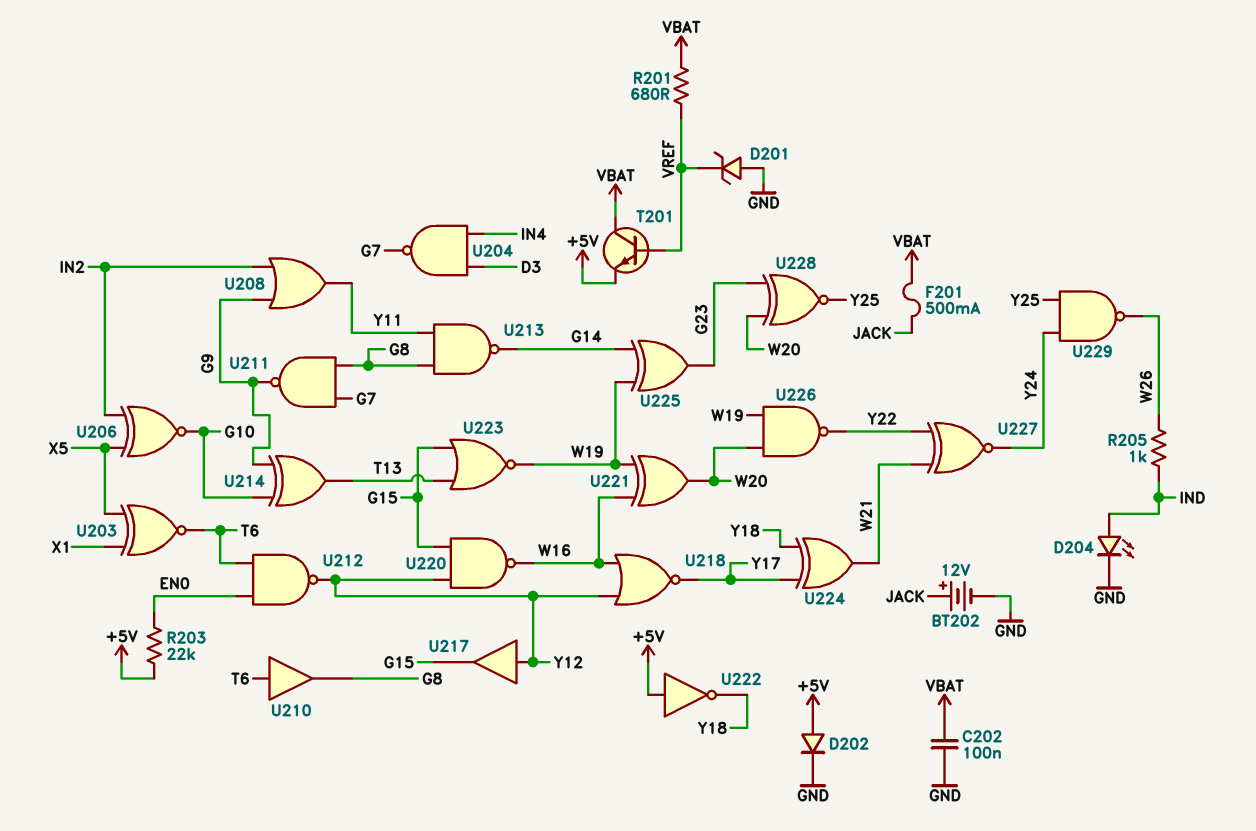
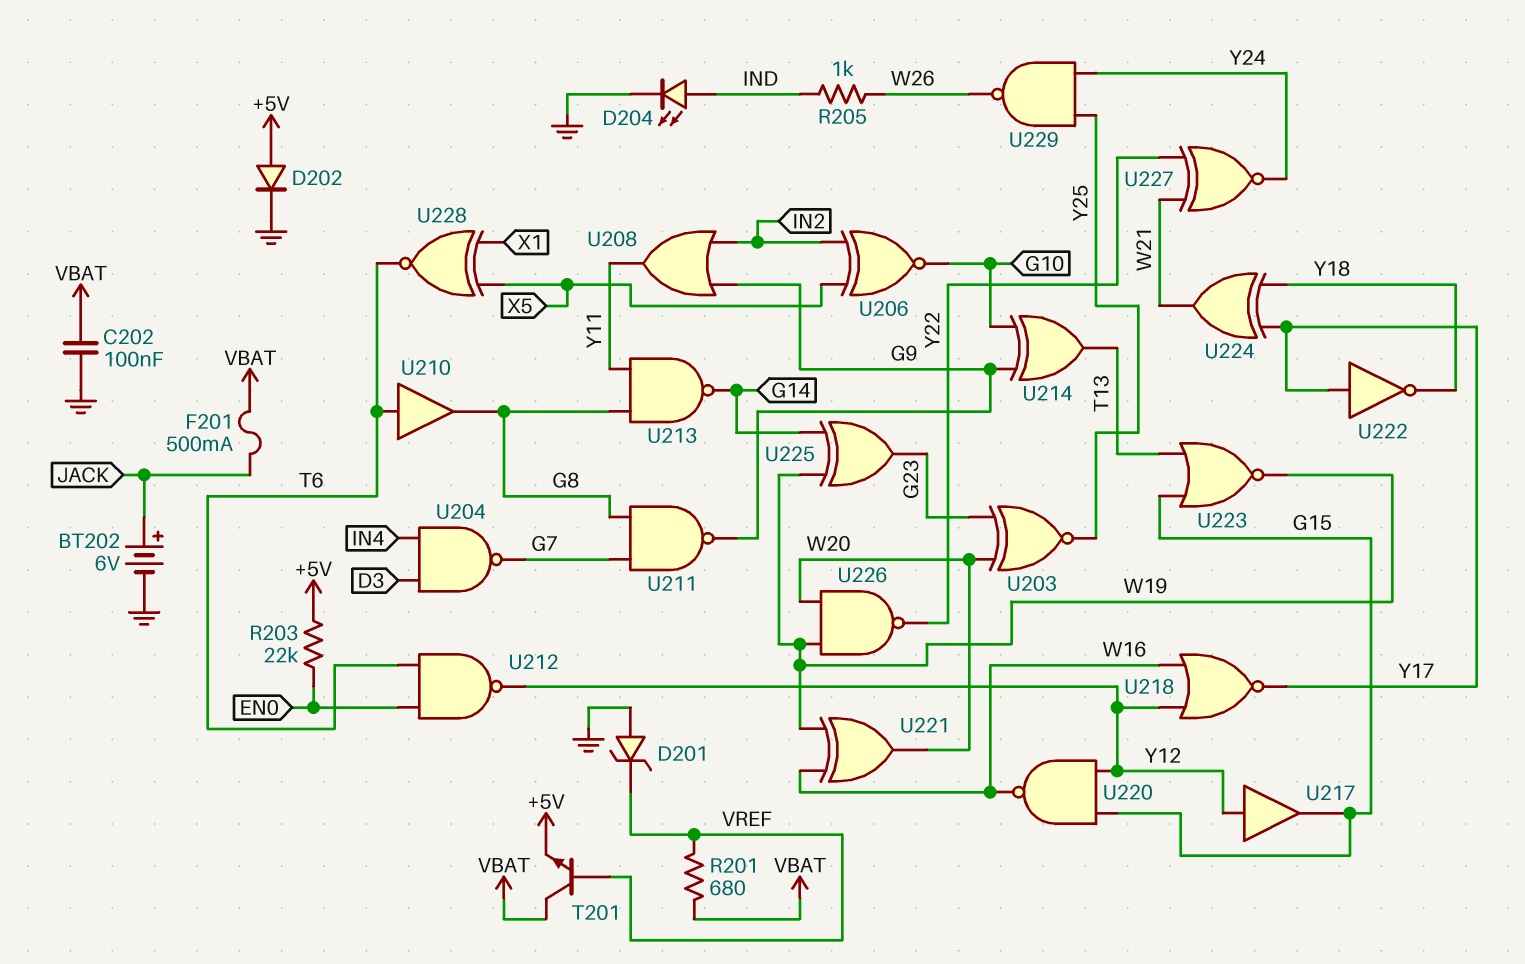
BT202: 12V (plus JACK, minus GND) -> 6V (plus JACK, minus GND)
U203: XNOR (in X1, in X5, out T6) -> XNOR (in G23, in W20, out Y25)
U222: NOT (in +5V, out Y18) -> NOT (in Y17, out Y18)
U228: XNOR (in G23, in W20, out Y25) -> XNOR (in X1, in X5, out T6)

